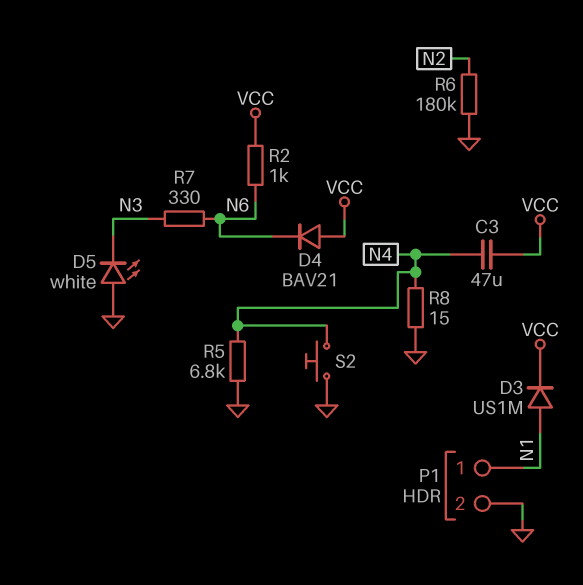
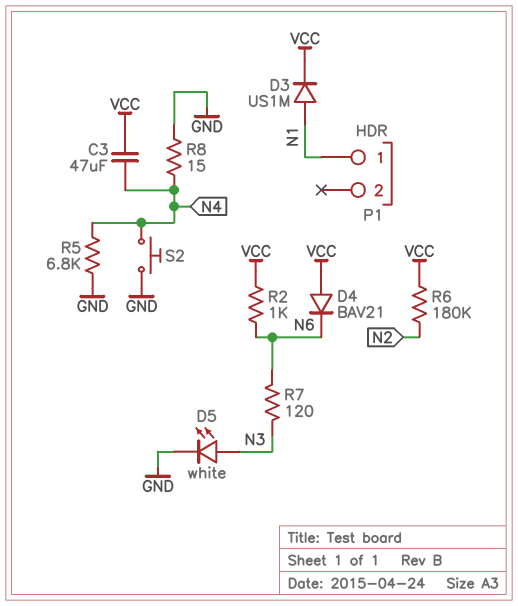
D5: LED white (A GND, K N3) -> LED white (A N3, K GND)
P1 pin 2: GND -> none
R6: 180k (GND, N2) -> 180k (N2, VCC)
R7: 330 (N3, N6) -> 120 (N3, N6)

